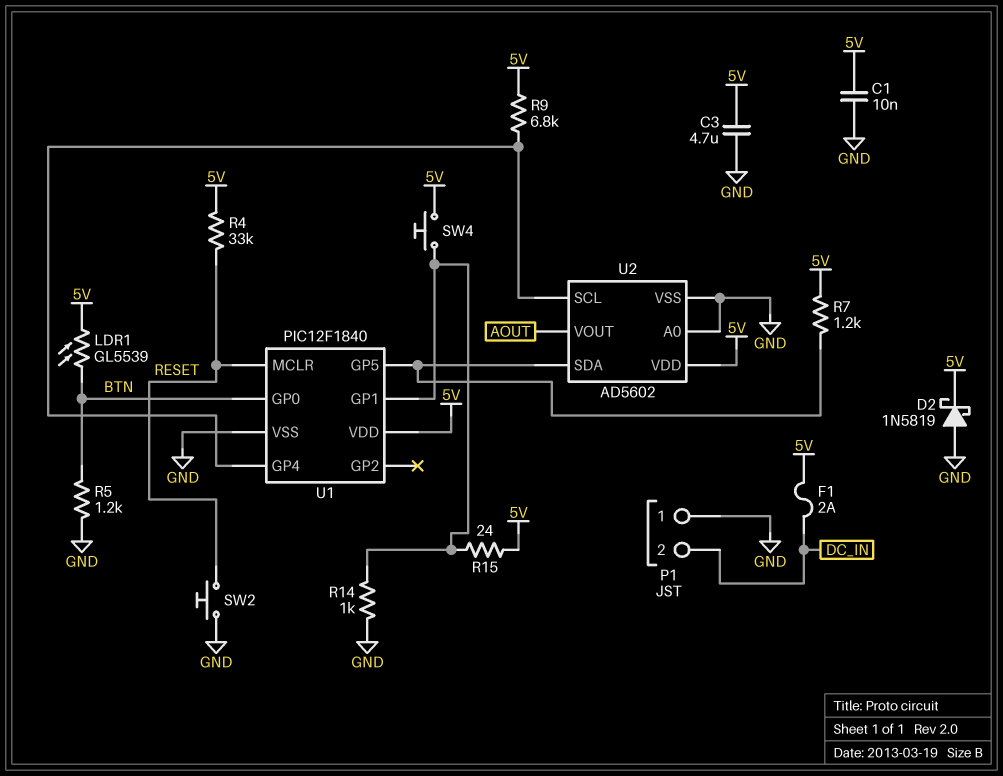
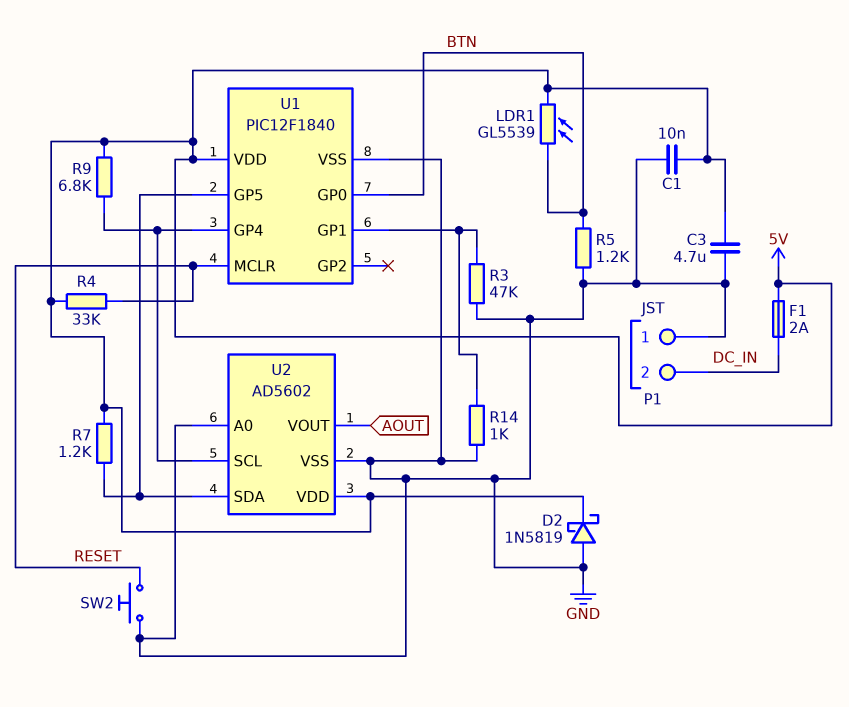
R3: none -> 47k (GND, U1/GP1)
R15: 24 (5V, U1/GP1) -> none
SW4: button (5V, U1/GP1) -> none

